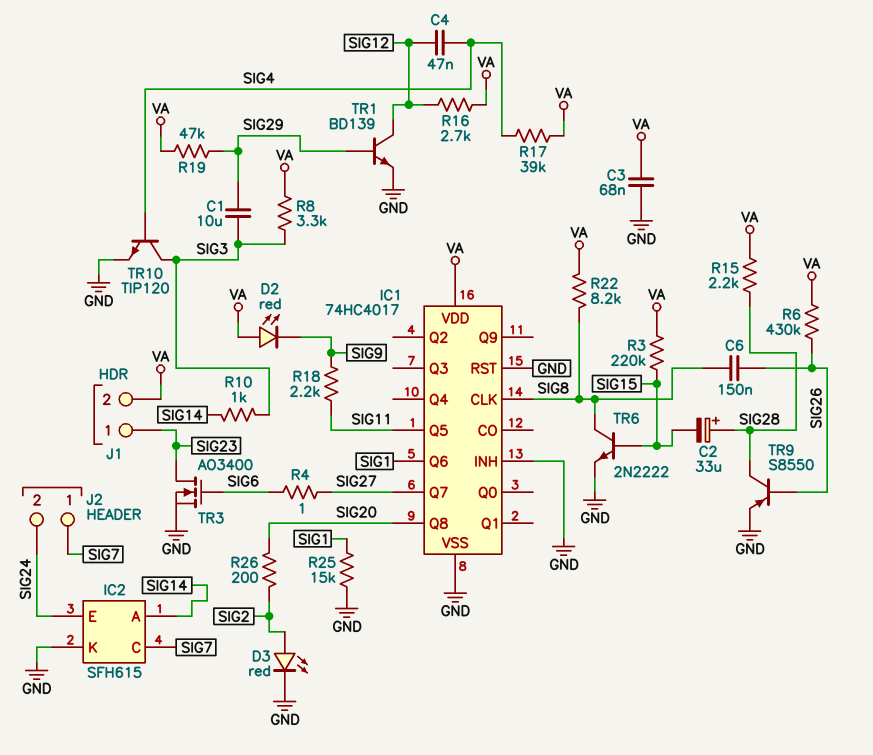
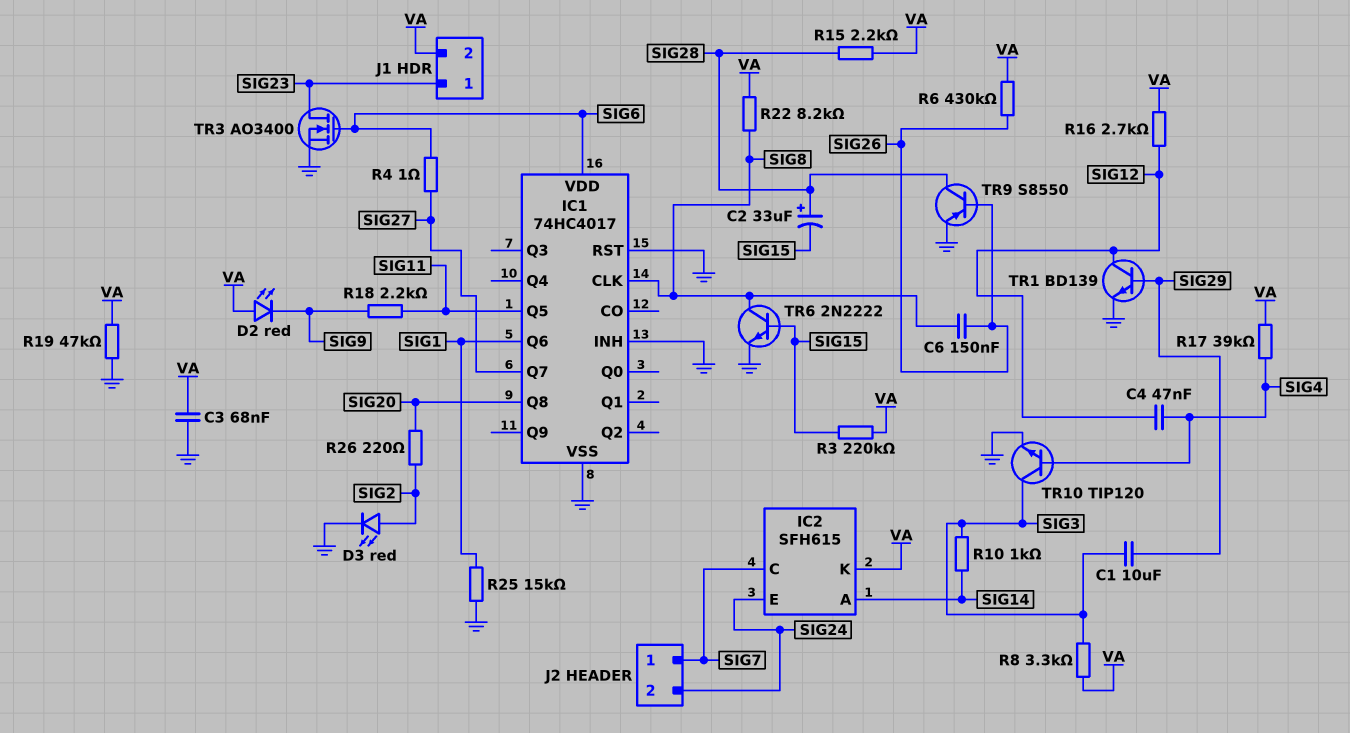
IC1 pin VDD: VA -> SIG6
IC2 pin K: GND -> VA
R19: 47k (SIG29, VA) -> 47k (GND, VA)
R26: 200 (SIG2, SIG20) -> 220 (SIG2, SIG20)

